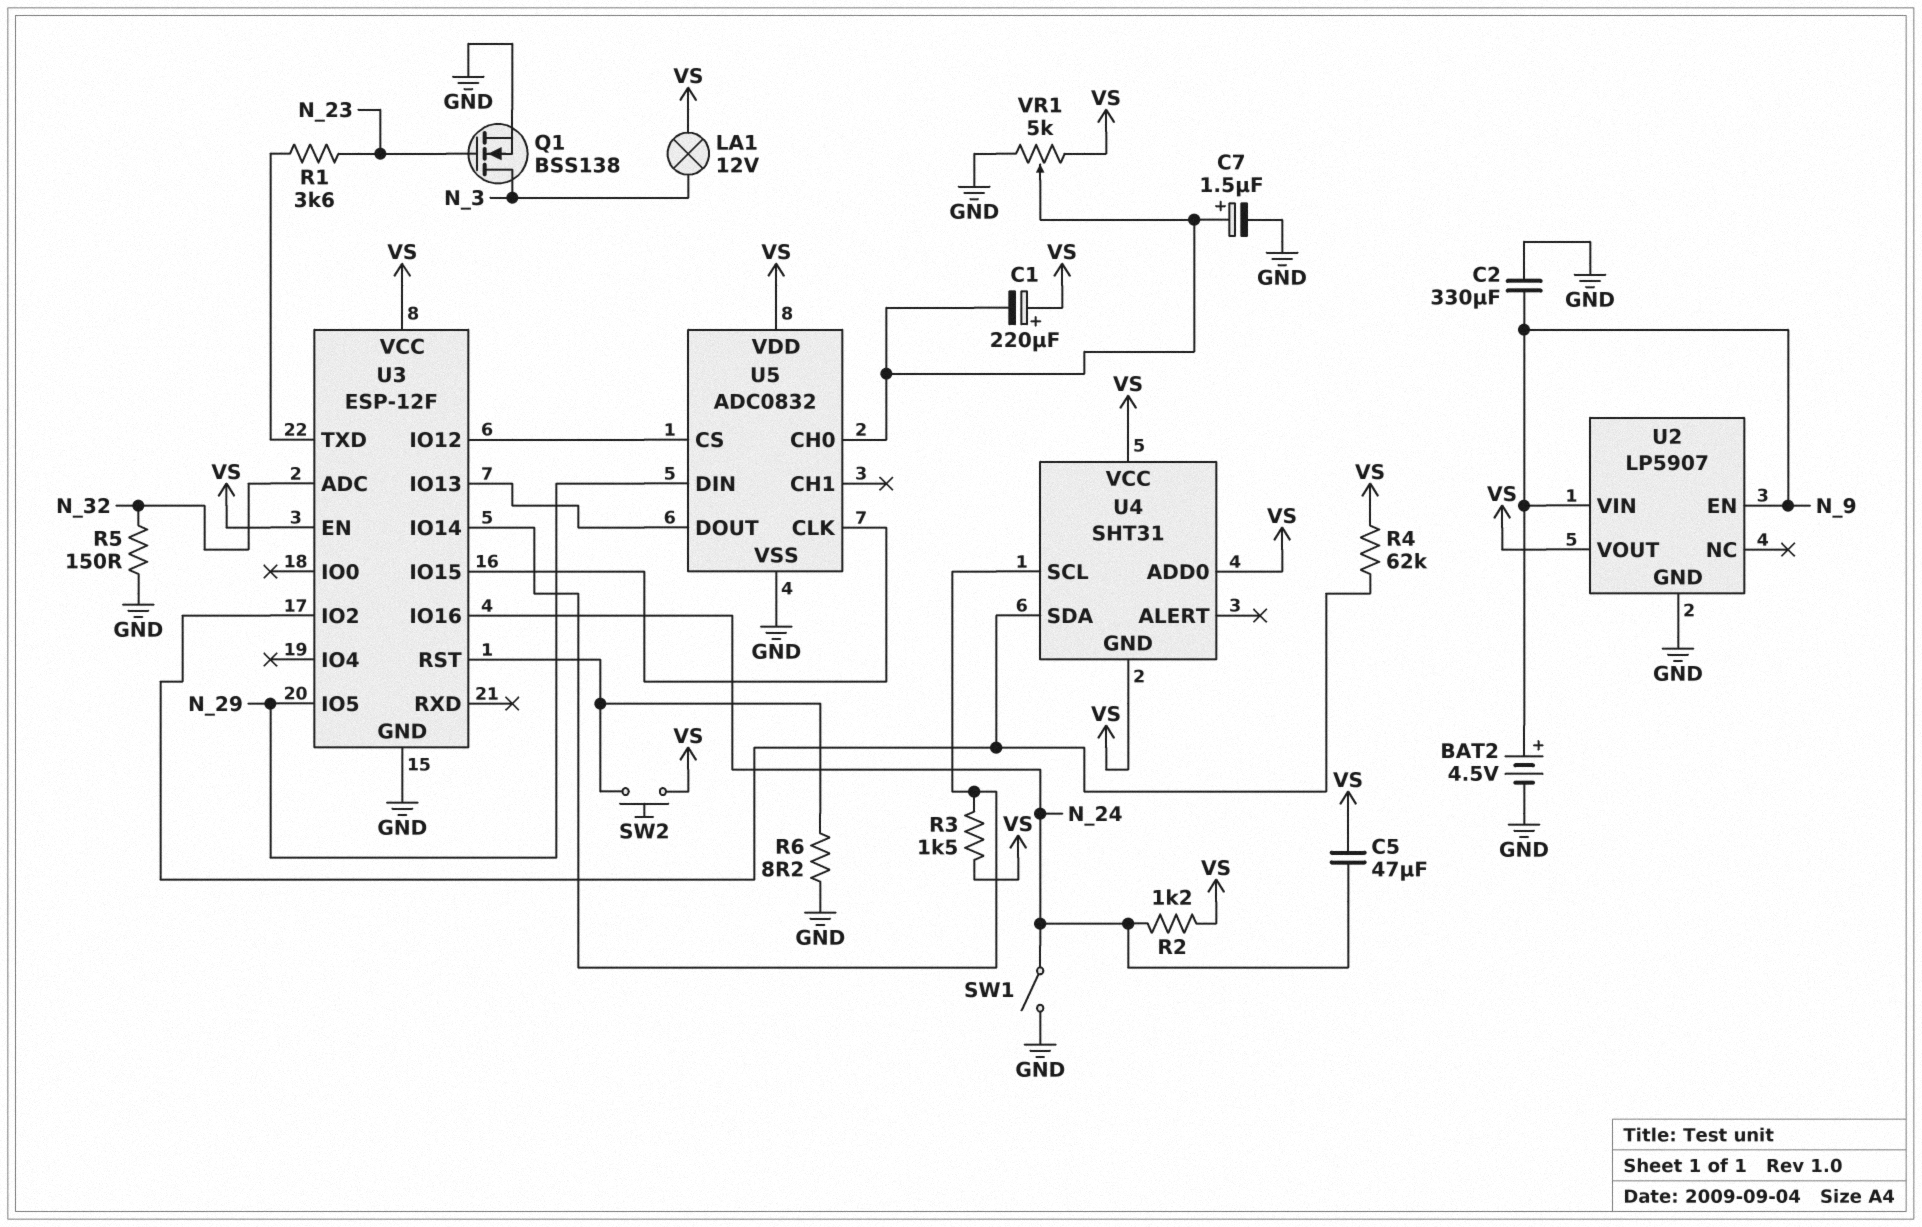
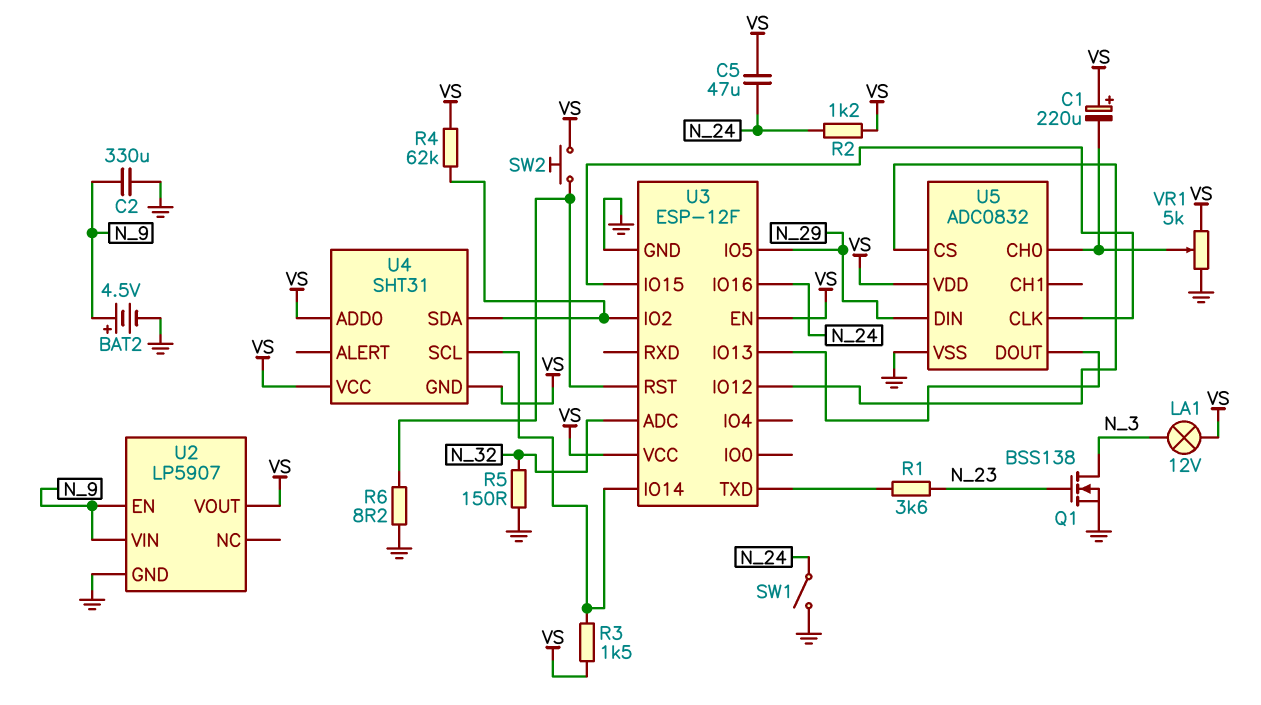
C7: 1.5uF (plus U5/CH0, minus GND) -> none

